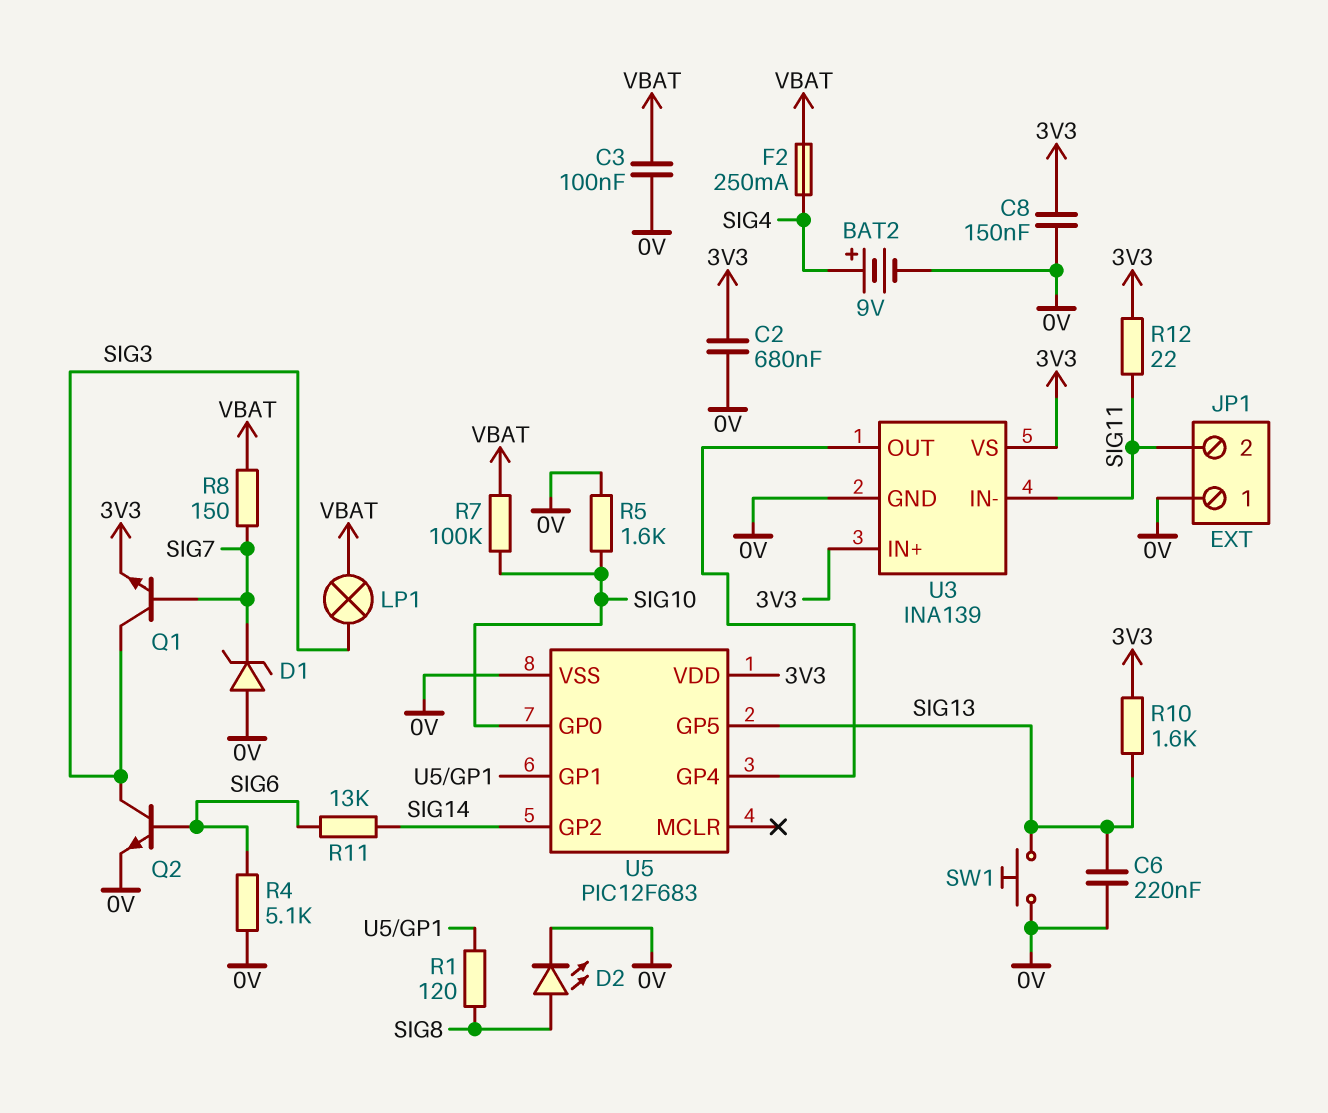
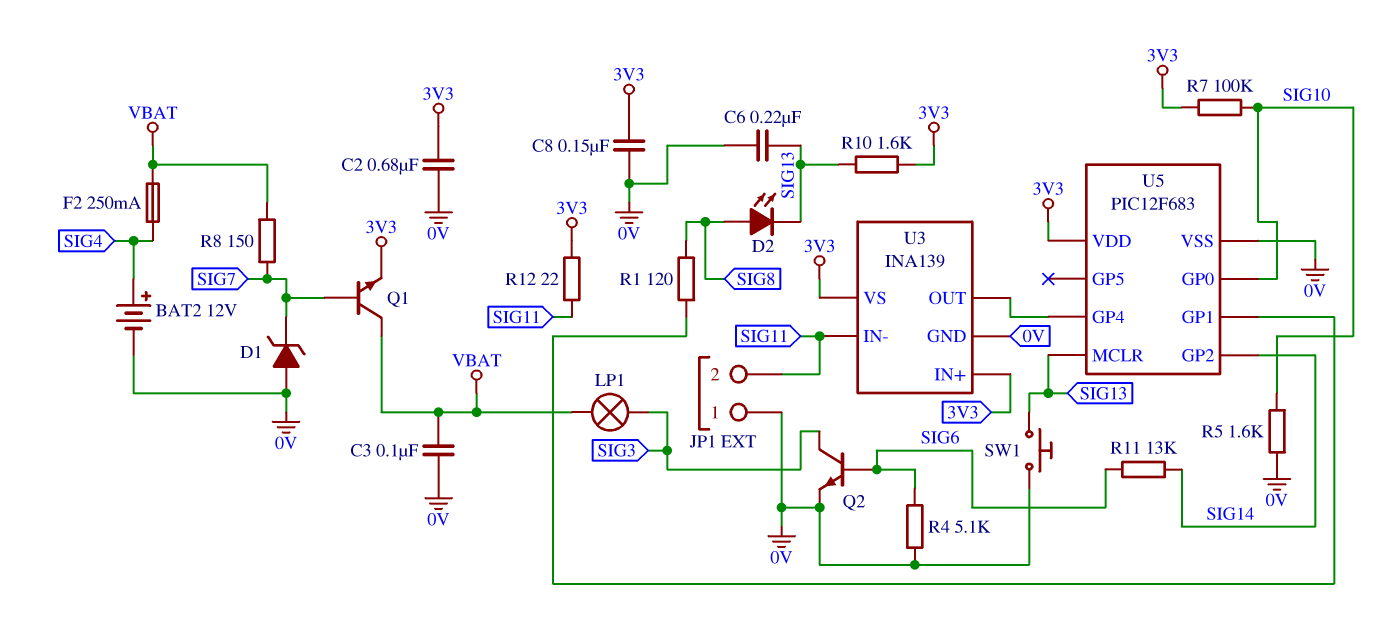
BAT2: 9V (plus SIG4, minus 0V) -> 12V (plus SIG4, minus 0V)
D2: LED (A SIG8, K 0V) -> LED (A SIG8, K SIG13)
Q1: NPN (B SIG7, C SIG3, E 3V3) -> NPN (B SIG7, C VBAT, E 3V3)
R7: 100k (SIG10, VBAT) -> 100k (3V3, SIG10)
U5 pin GP5: SIG13 -> none
U5 pin MCLR: none -> SIG13

